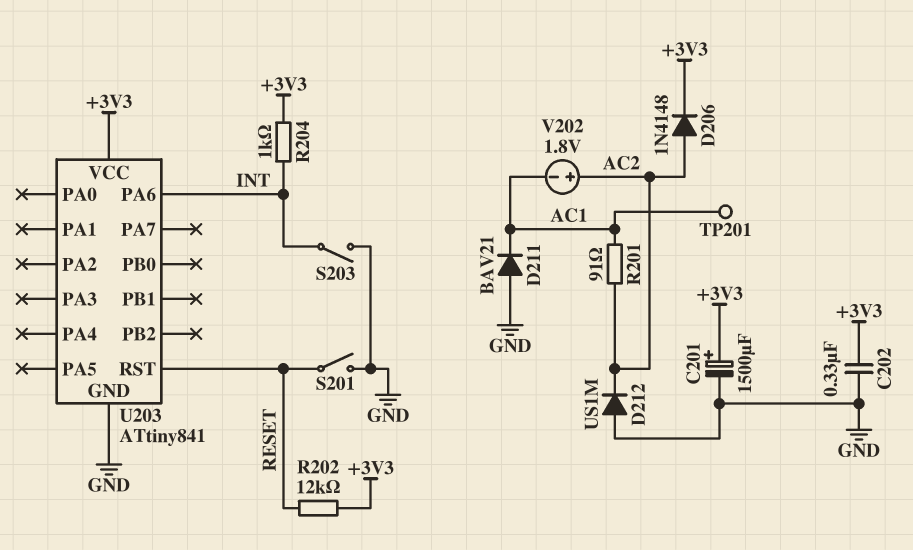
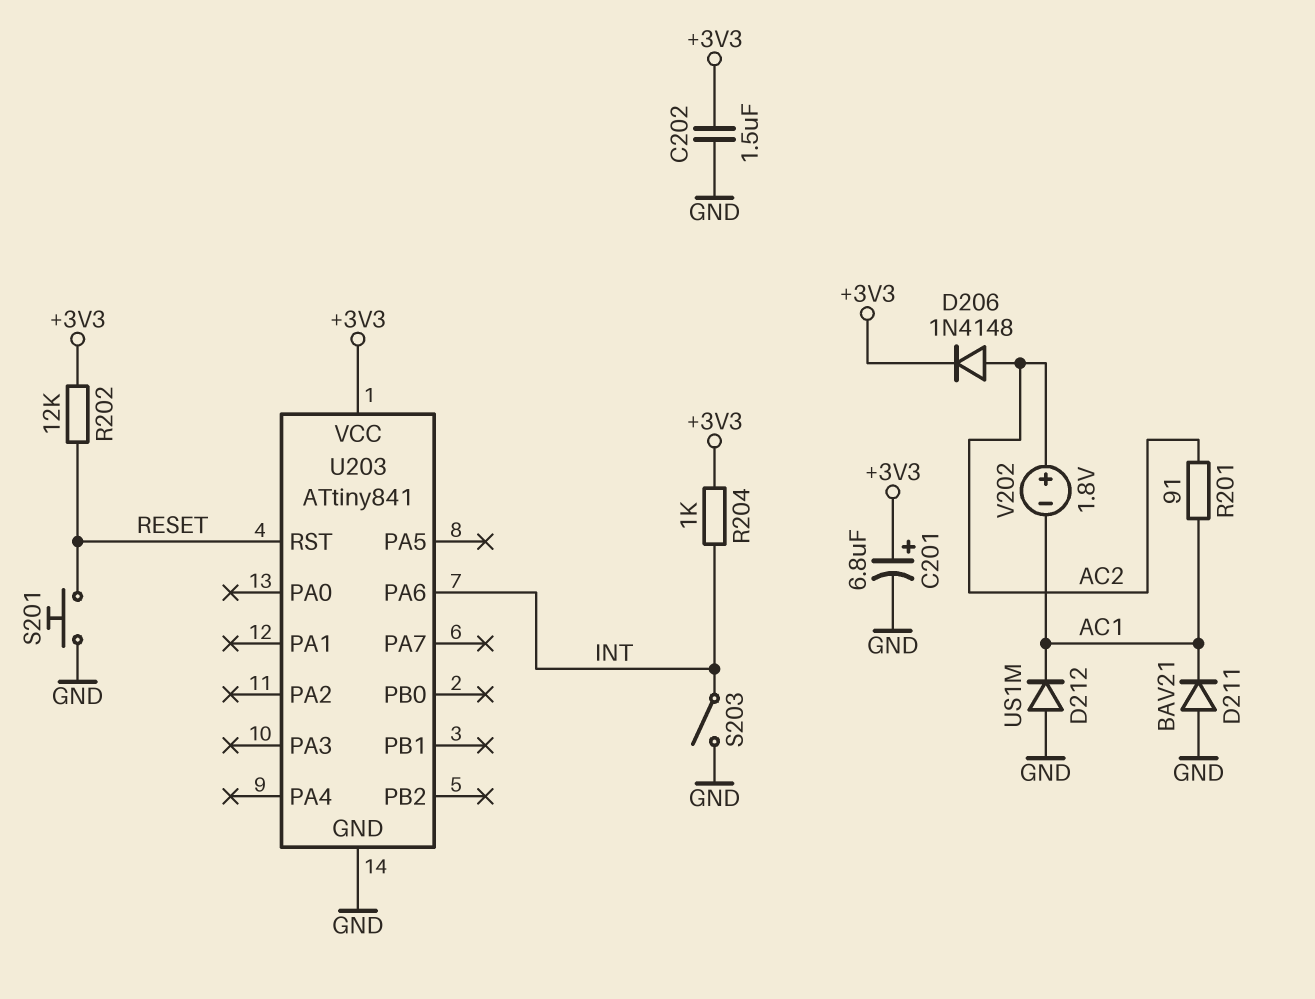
C201: 1500uF (plus +3V3, minus GND) -> 6.8uF (plus +3V3, minus GND)
C202: 330nF (+3V3, GND) -> 1.5uF (+3V3, GND)
D212: diode US1M (A GND, K AC2) -> diode US1M (A GND, K AC1)
S201: switch (GND, RESET) -> button (GND, RESET)
TP201: test point (AC1) -> none

